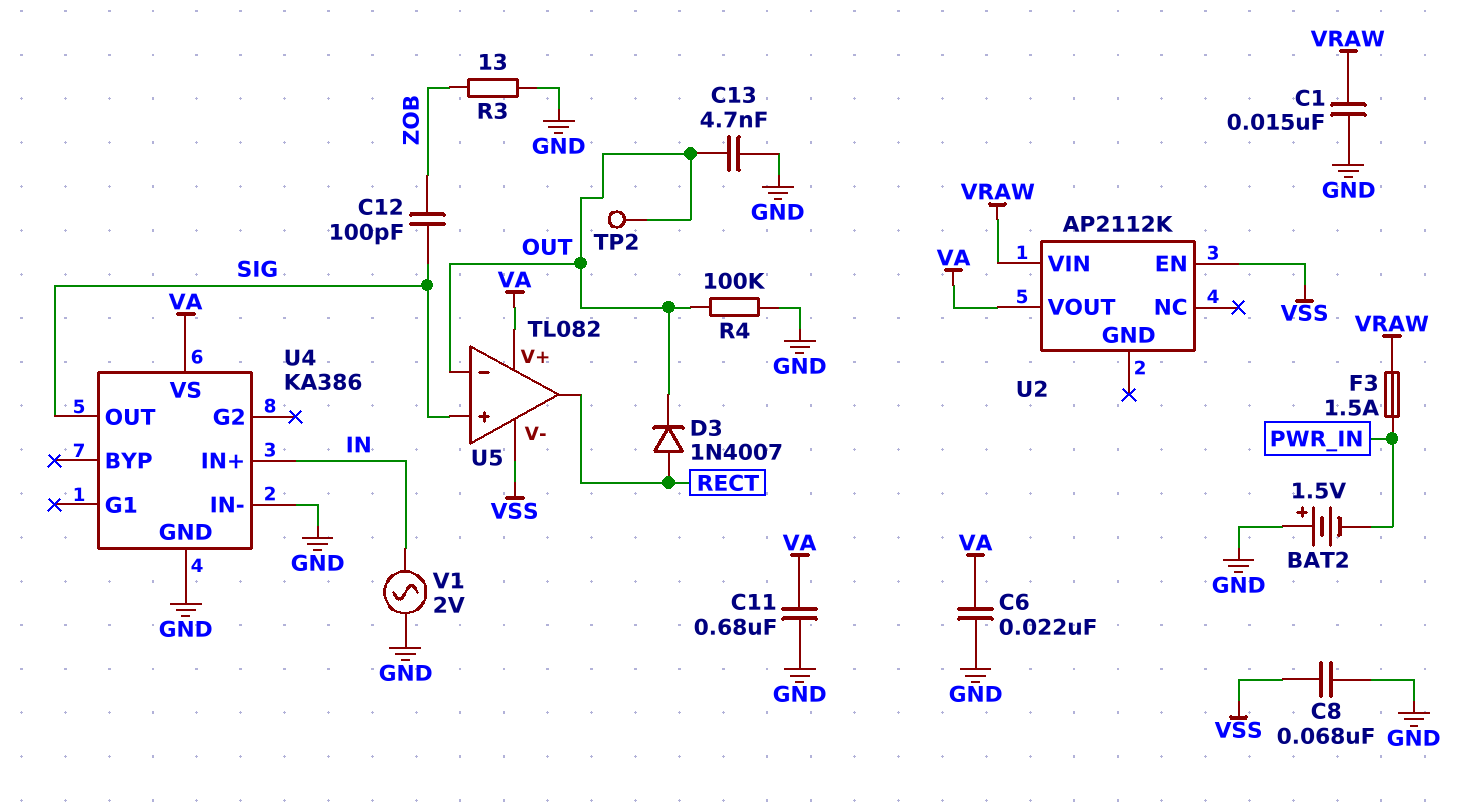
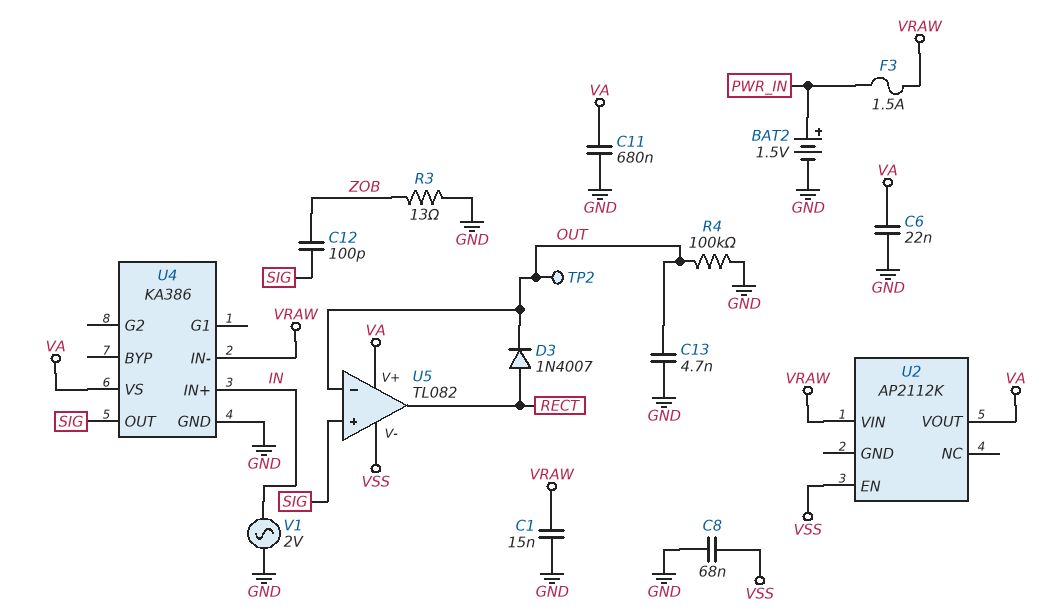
BAT2: 1.5V (plus GND, minus PWR_IN) -> 1.5V (plus PWR_IN, minus GND)
U4 pin IN-: GND -> VRAW

